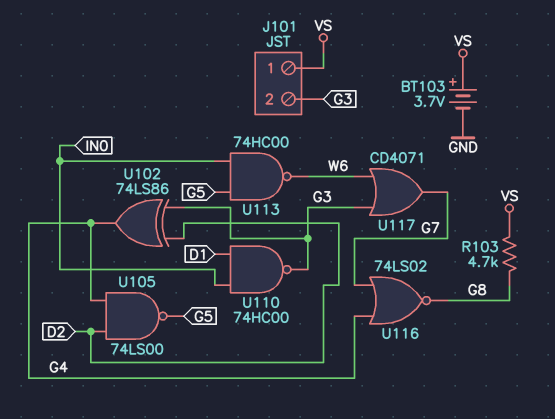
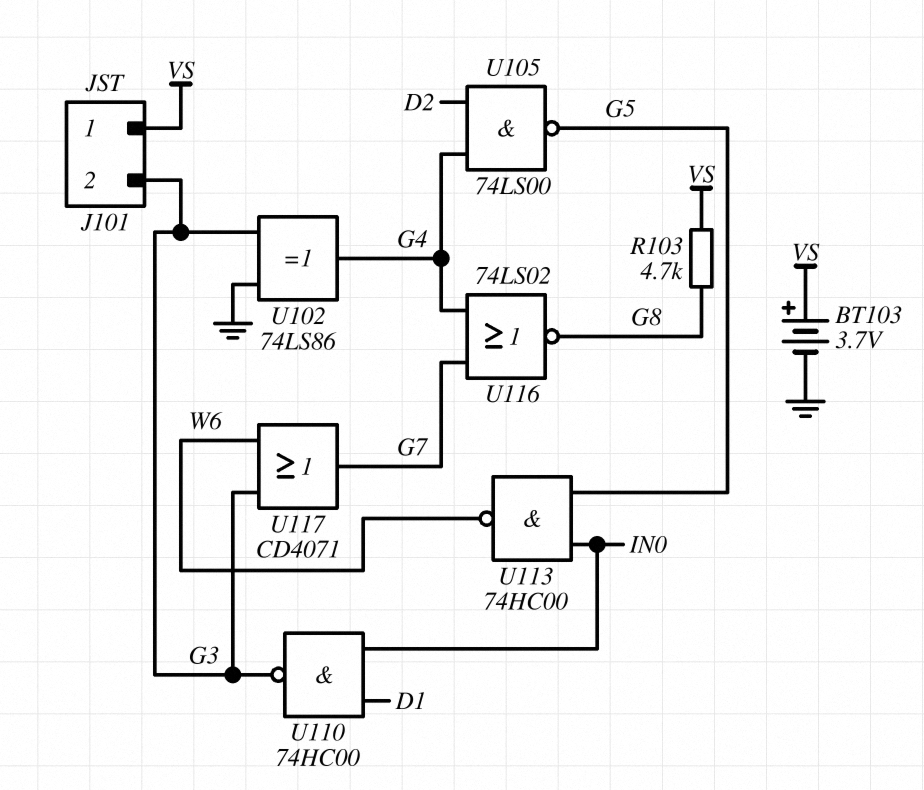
U102: XOR 74LS86 (in D2, in G3, out G4) -> XOR 74LS86 (in G3, in GND, out G4)

